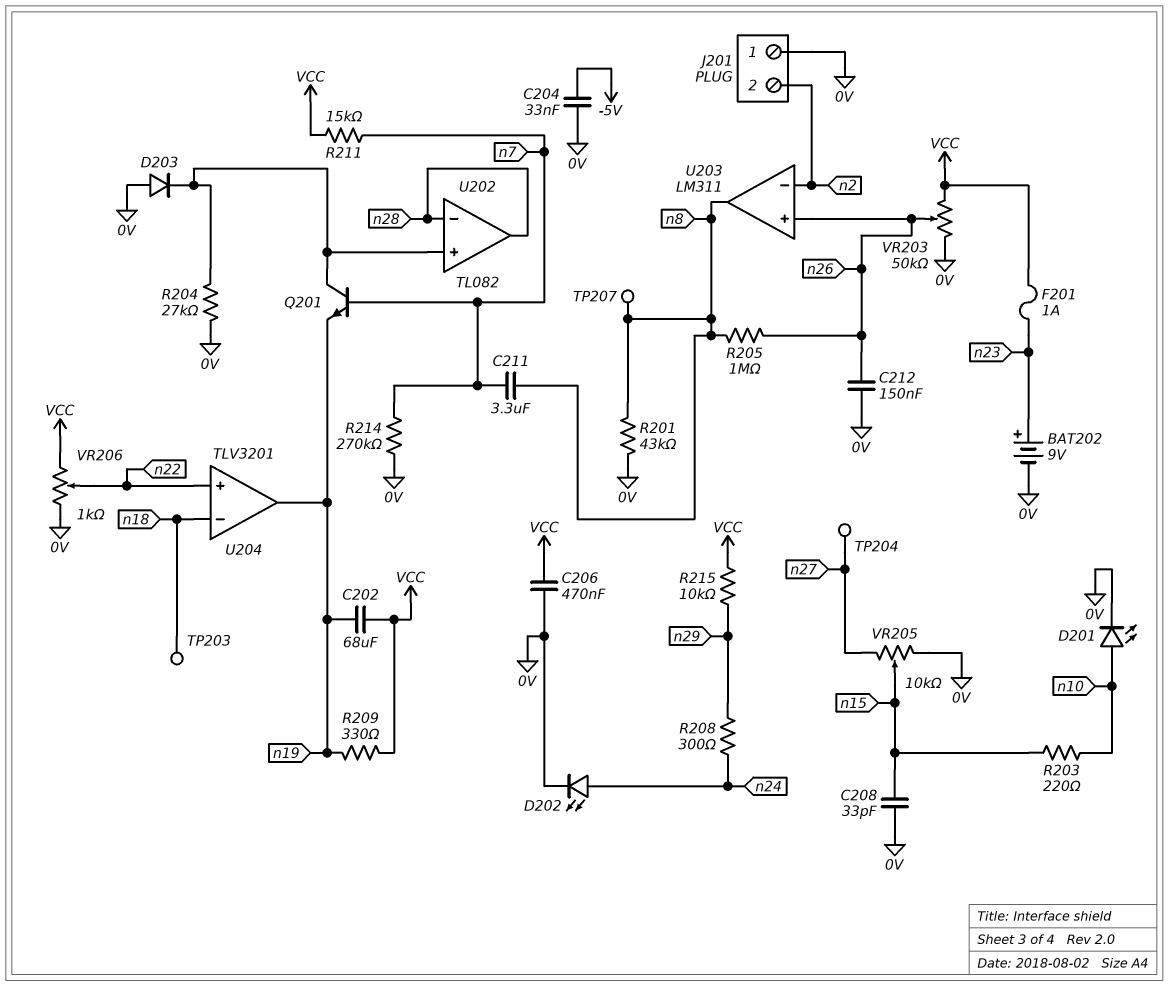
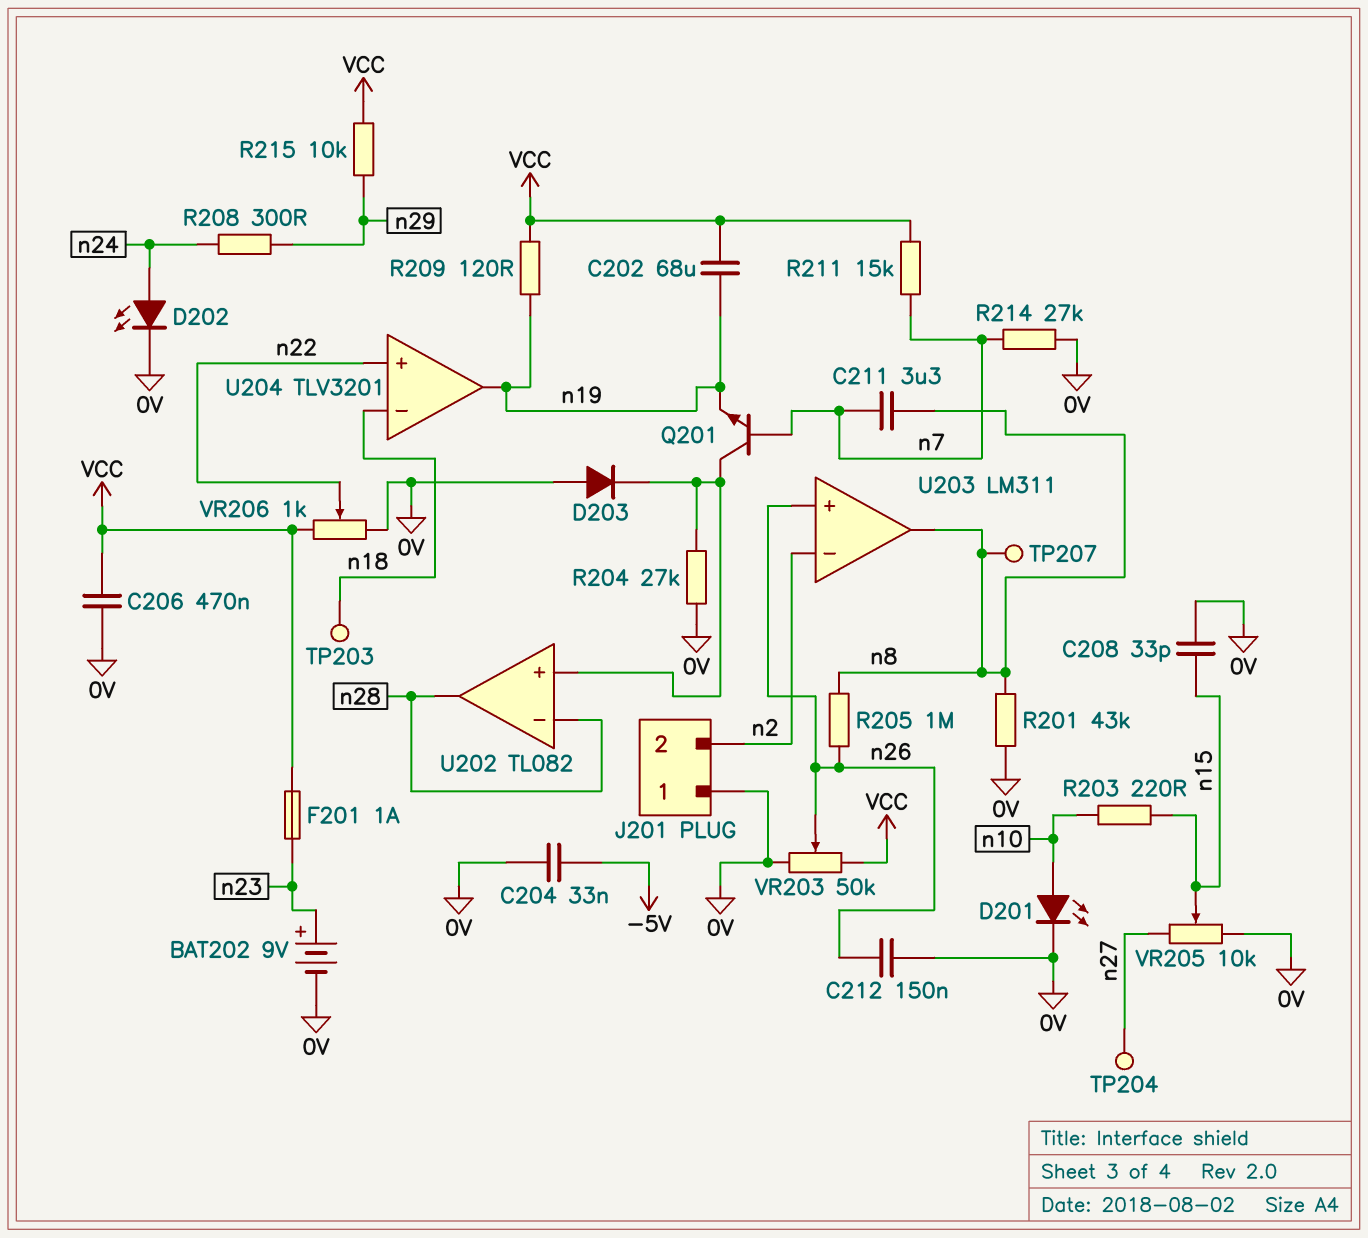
R209: 330 (VCC, n19) -> 120 (VCC, n19)
R214: 270k (0V, n7) -> 27k (0V, n7)

